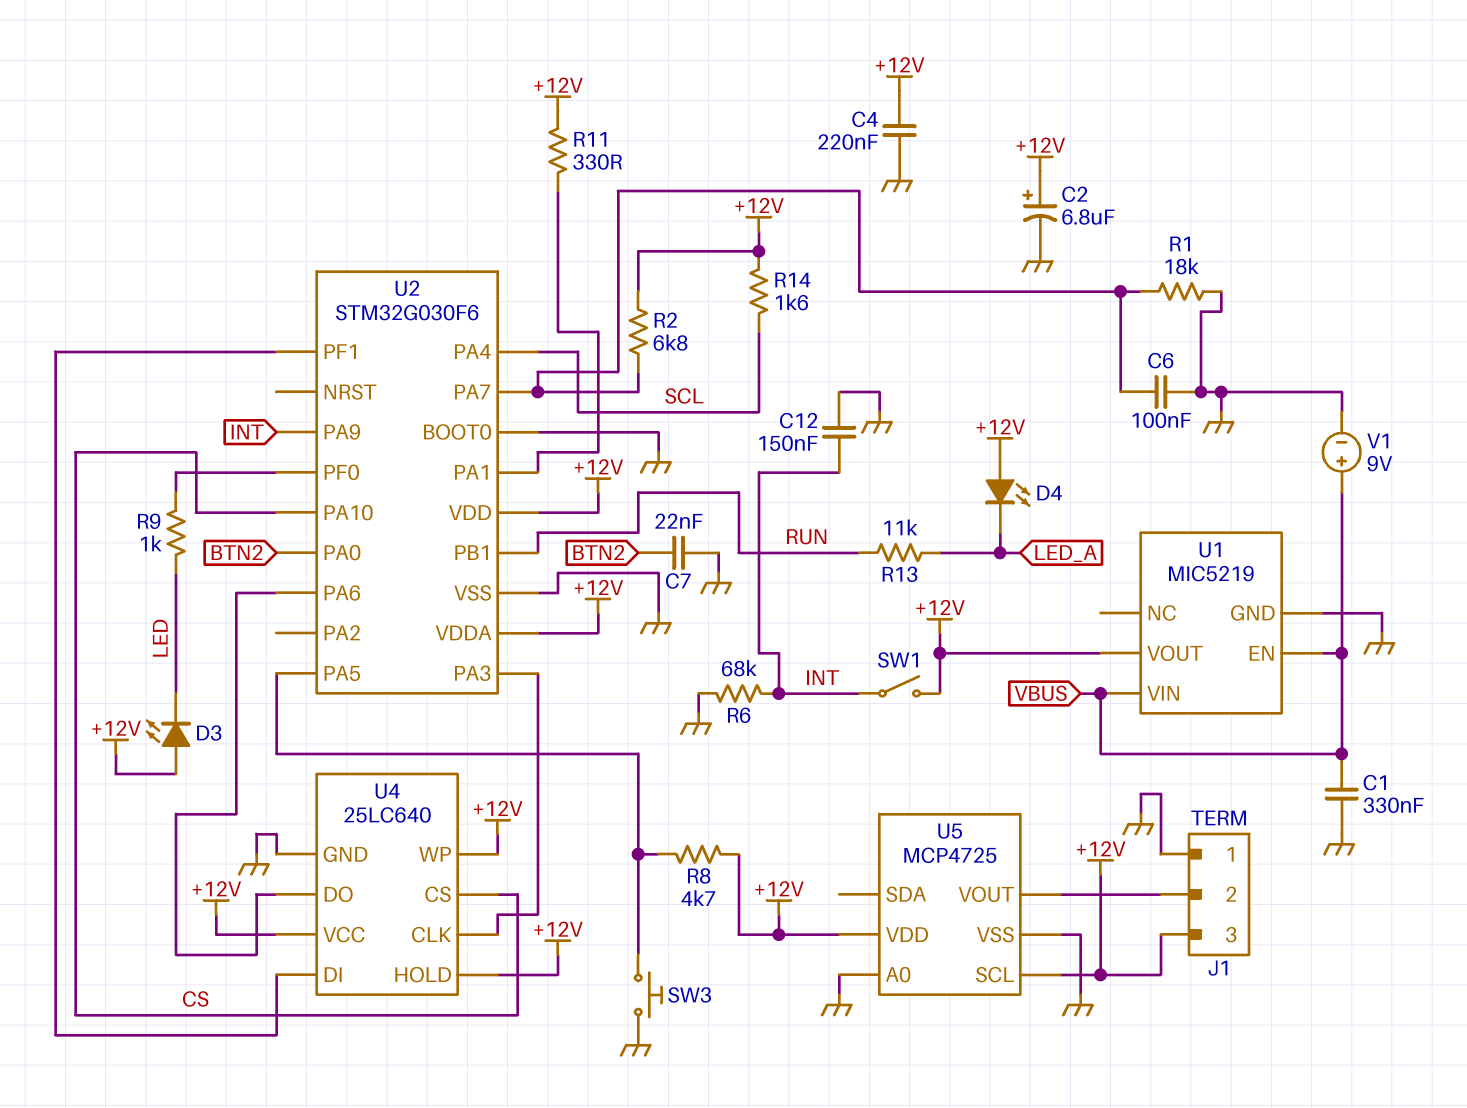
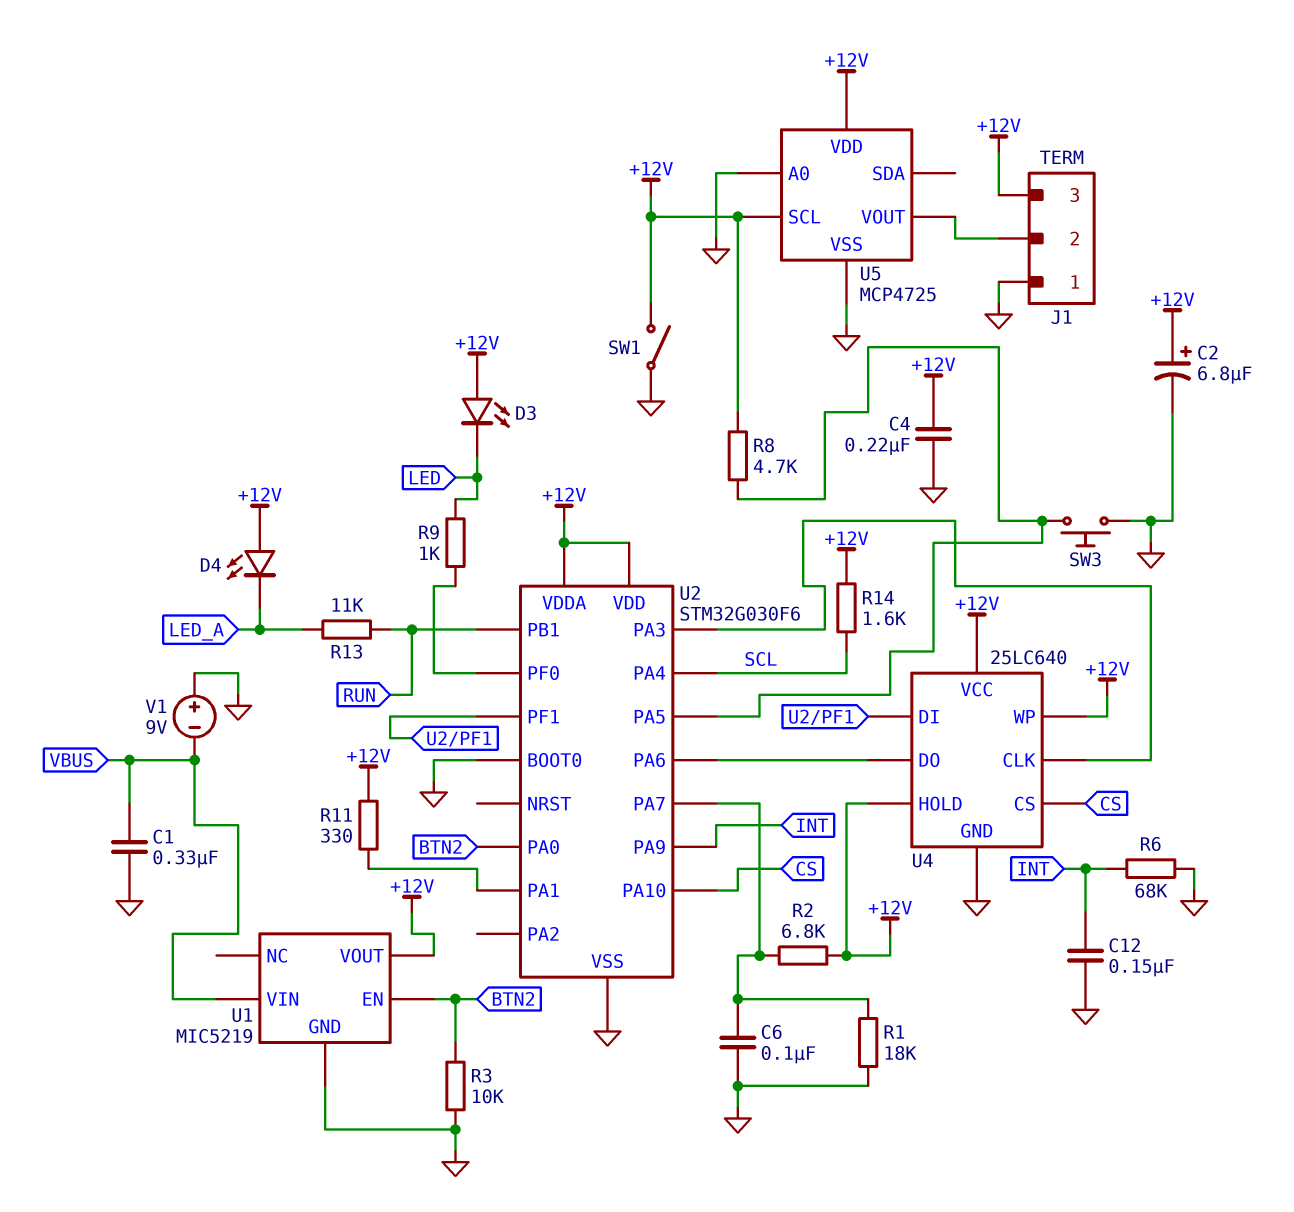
C7: 22nF (BTN2, GND) -> none
R3: none -> 10k (BTN2, GND)
SW1: switch (+12V, INT) -> switch (+12V, GND)
U1 pin EN: VBUS -> BTN2
V1: 9V (plus VBUS, minus GND) -> 9V (plus GND, minus VBUS)

